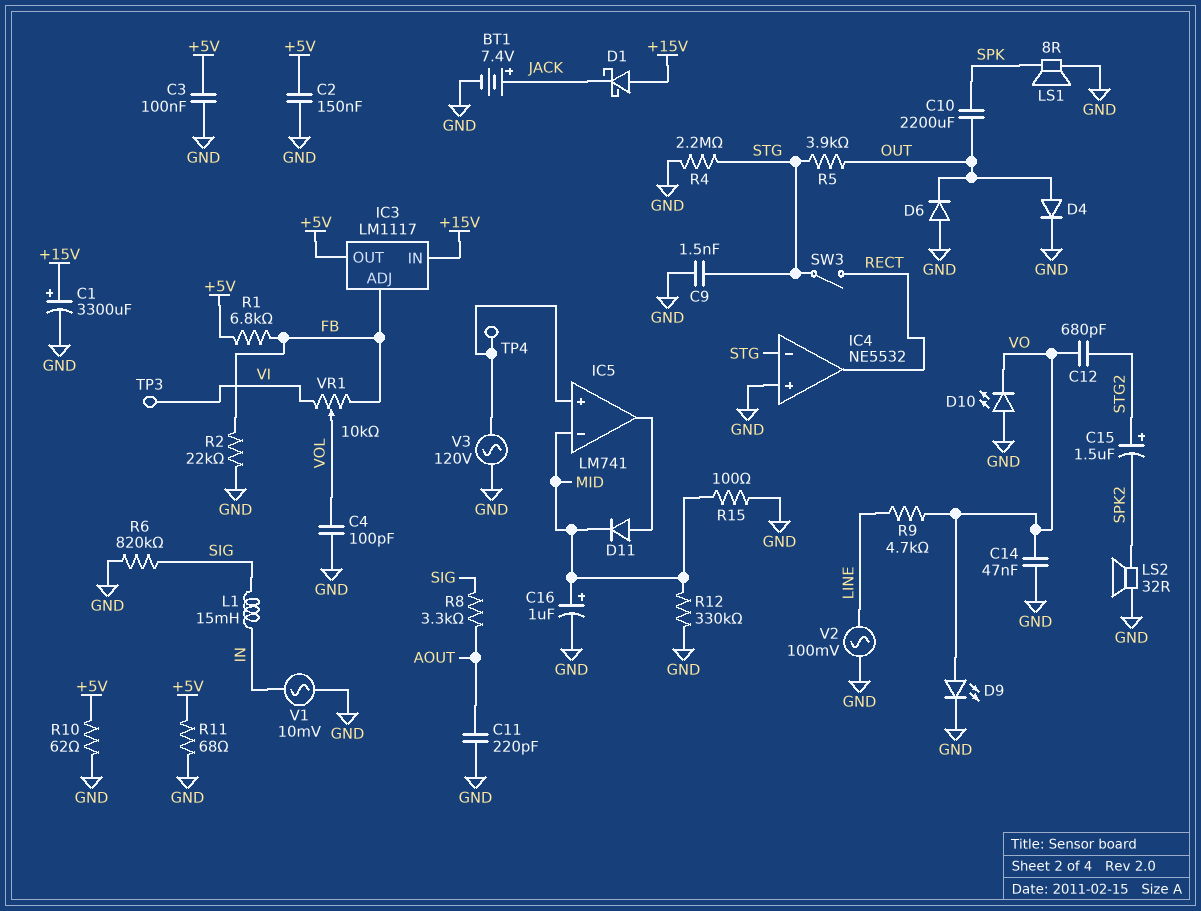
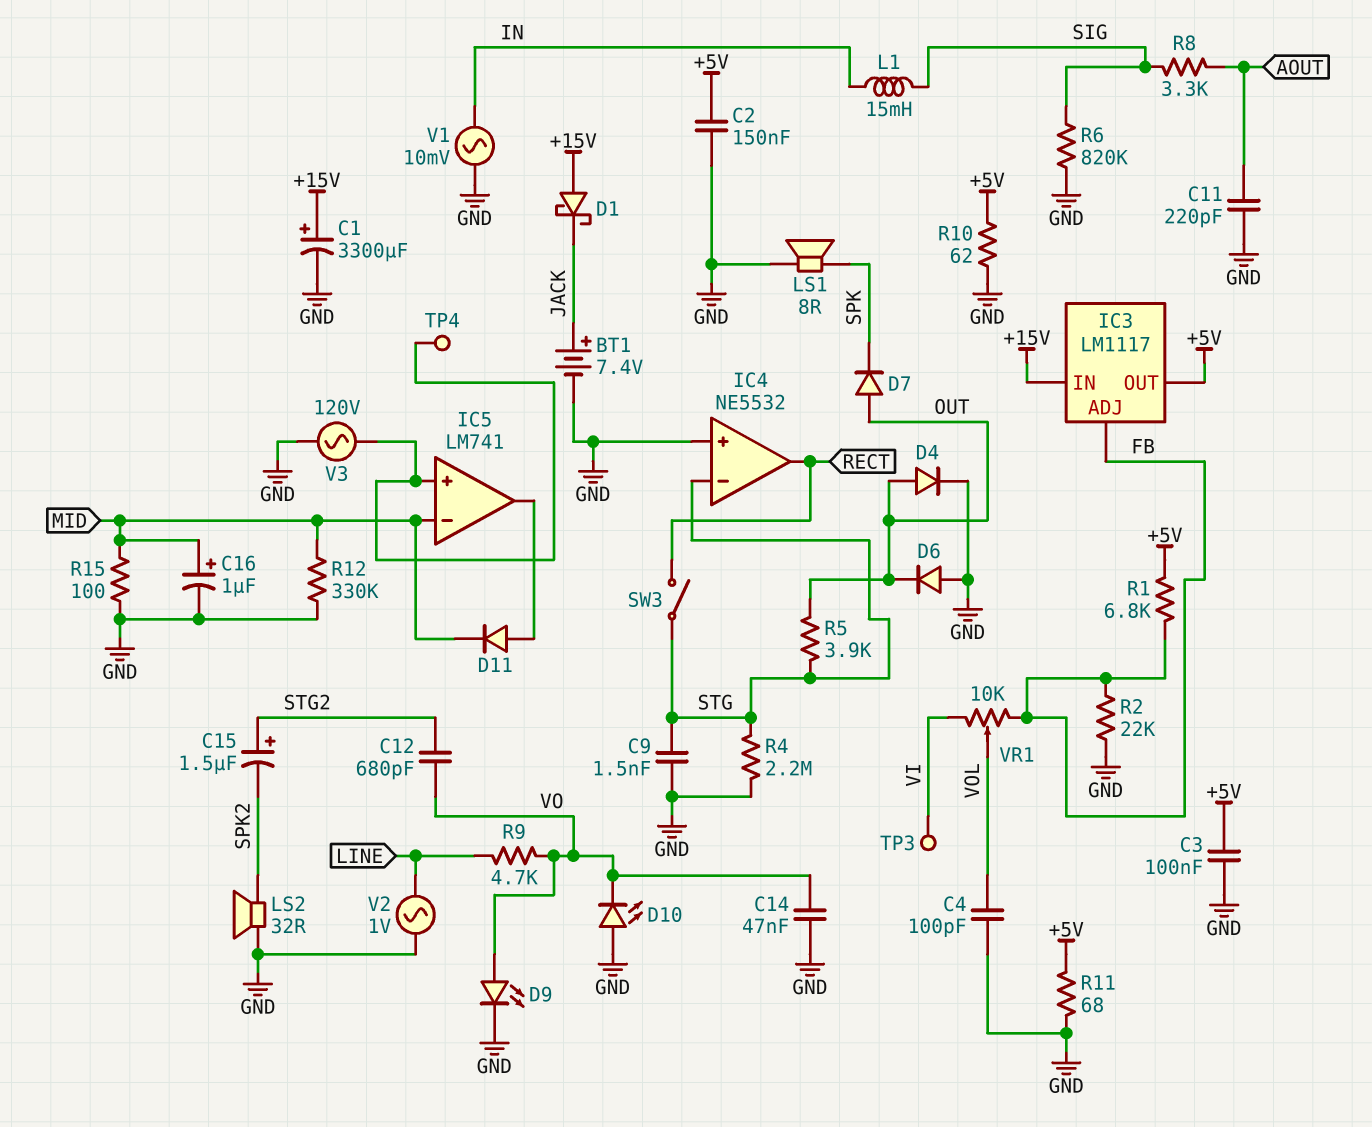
C10: 2200uF (OUT, SPK) -> none
D7: none -> diode (A OUT, K SPK)
V2: AC 100mV (GND, LINE) -> AC 1V (GND, LINE)

